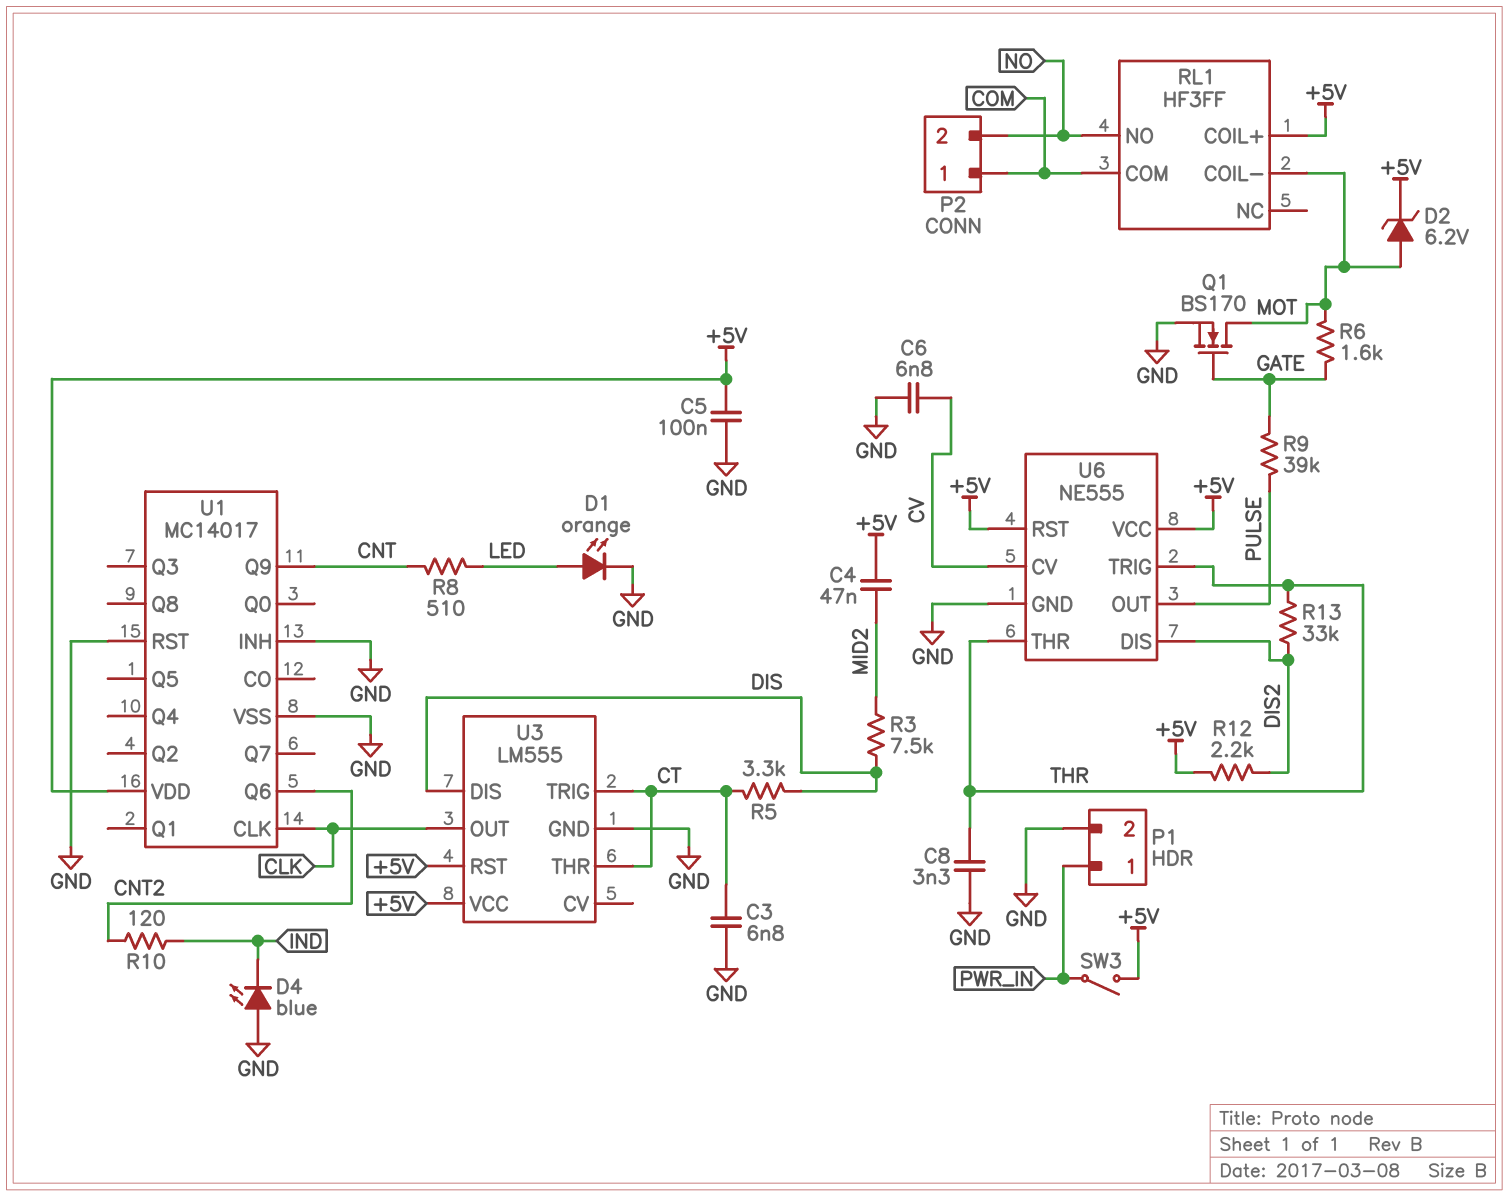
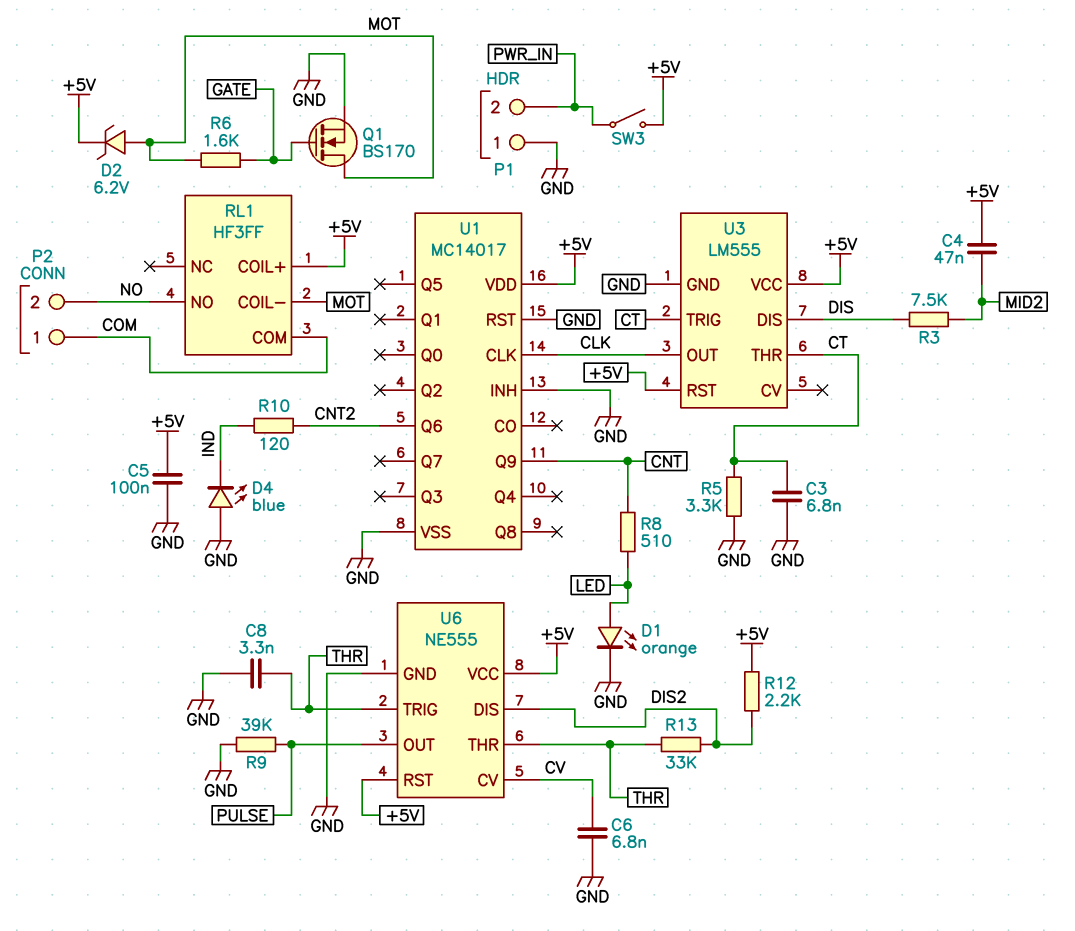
P1 pin 1: PWR_IN -> GND
P1 pin 2: GND -> PWR_IN
R5: 3.3k (CT, DIS) -> 3.3k (CT, GND)
R9: 39k (GATE, PULSE) -> 39k (GND, PULSE)

